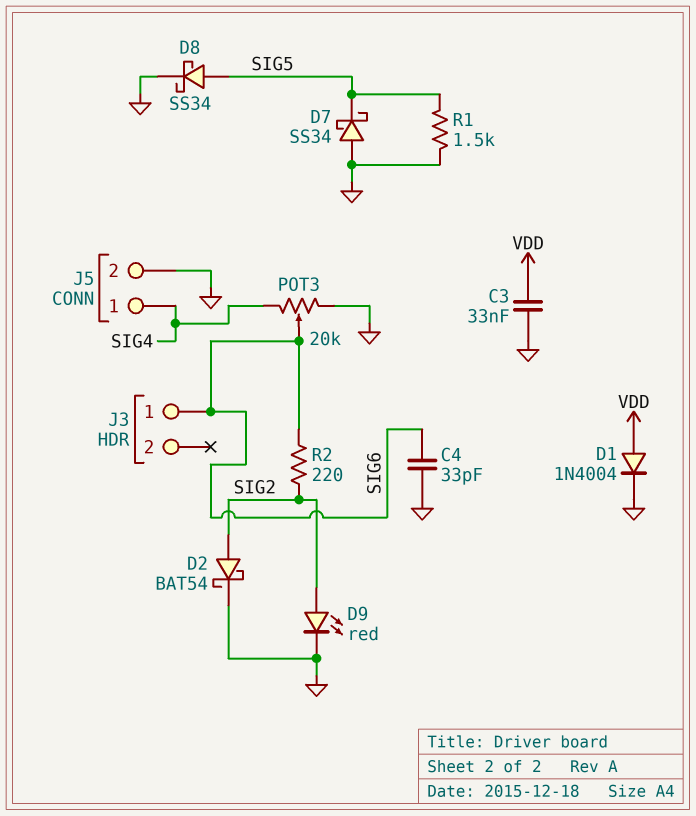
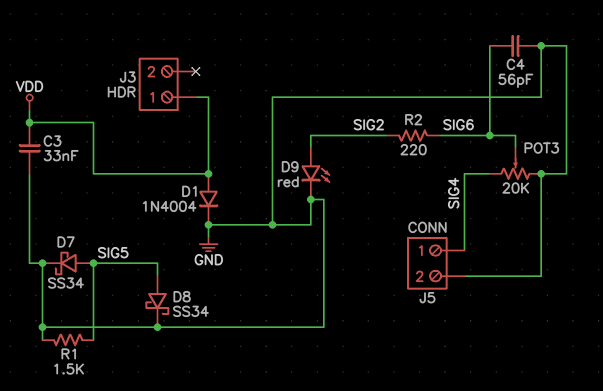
C4: 33pF (GND, SIG6) -> 56pF (GND, SIG6)
D2: schottky BAT54 (A SIG2, K GND) -> none
D7: schottky SS34 (A GND, K SIG5) -> schottky SS34 (A SIG5, K GND)
J3 pin 1: SIG6 -> VDD

